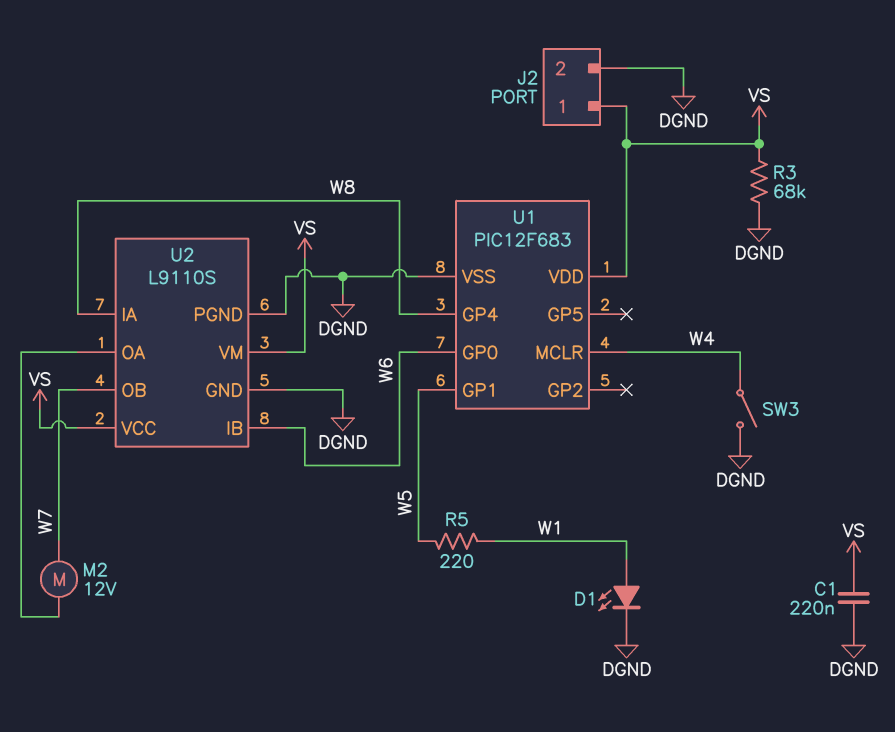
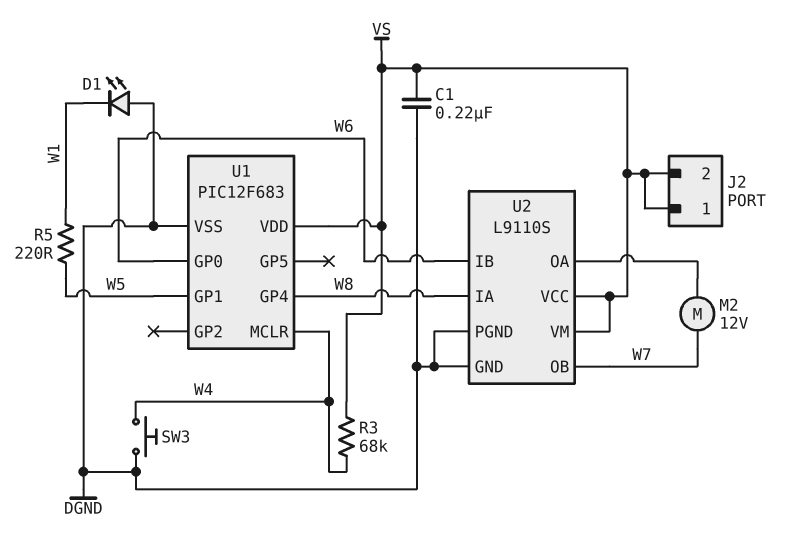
D1: LED (A W1, K DGND) -> LED (A DGND, K W1)
J2 pin 2: DGND -> VS
R3: 68k (DGND, VS) -> 68k (VS, W4)
SW3: switch (DGND, W4) -> button (DGND, W4)

